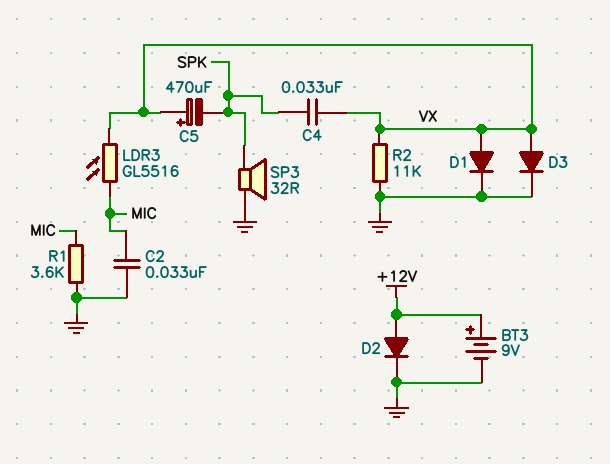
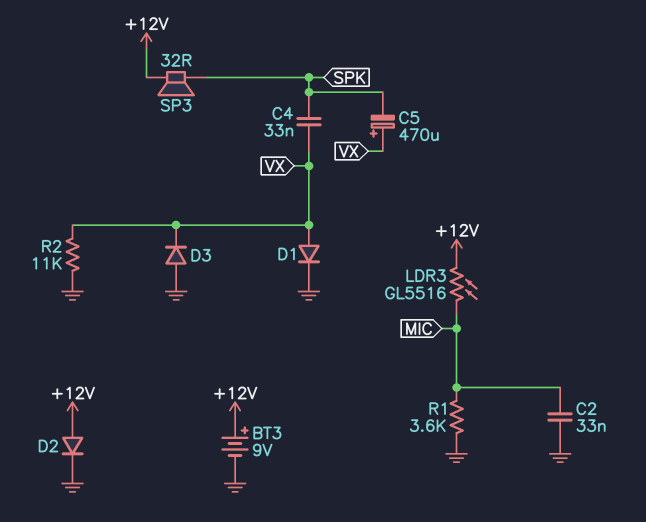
D3: diode (A VX, K GND) -> diode (A GND, K VX)
LDR3: GL5516 (MIC, VX) -> GL5516 (+12V, MIC)
SP3: speaker 32R (GND, SPK) -> speaker 32R (+12V, SPK)

